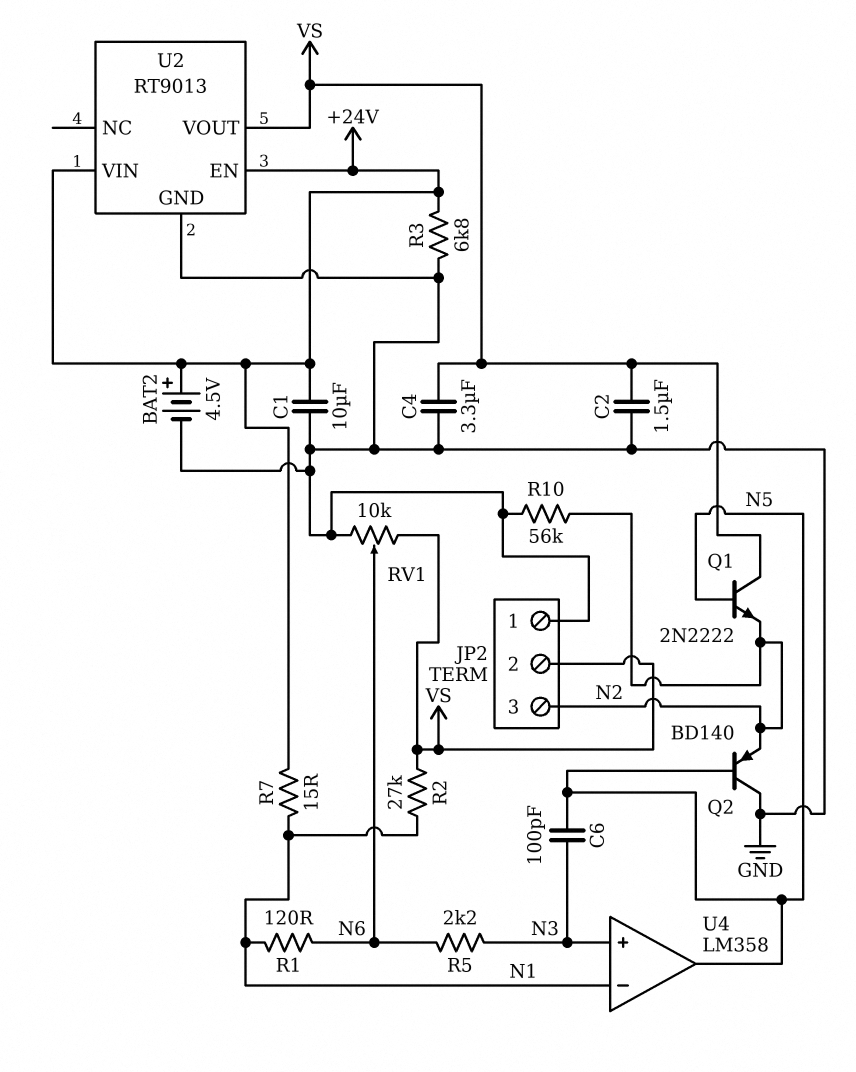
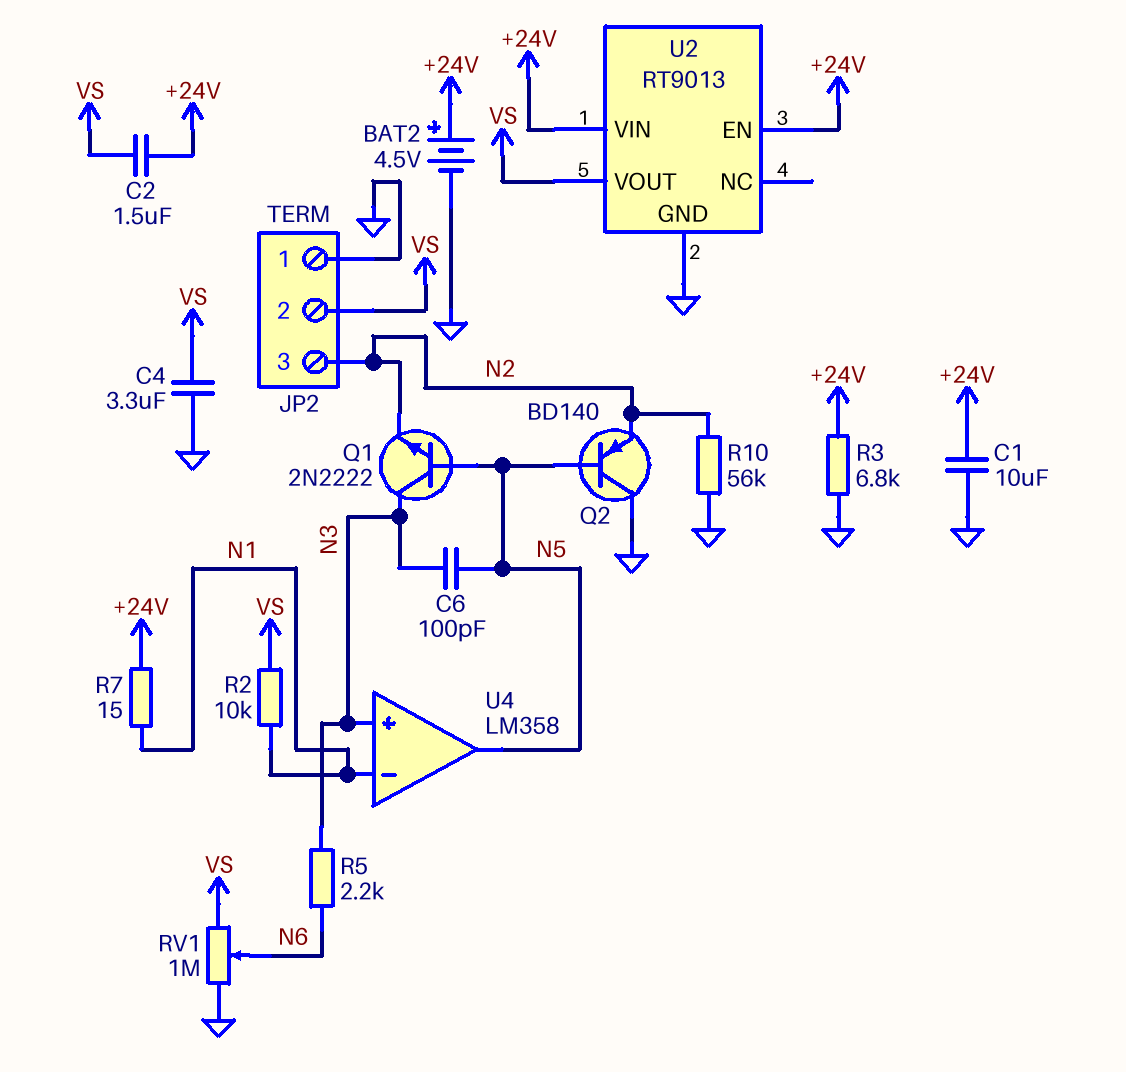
C2: 1.5uF (GND, VS) -> 1.5uF (+24V, VS)
Q1: NPN 2N2222 (B N5, C VS, E N2) -> NPN 2N2222 (B N5, C N3, E N2)
R1: 120 (N1, N6) -> none
R2: 27k (N1, VS) -> 10k (N1, VS)
RV1: 10k (GND, VS, wiper N6) -> 1M (GND, VS, wiper N6)

